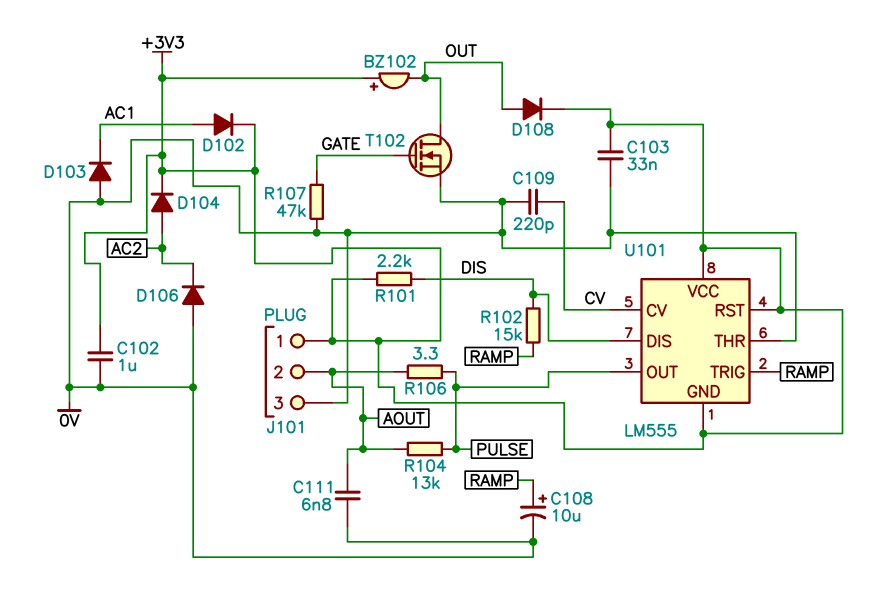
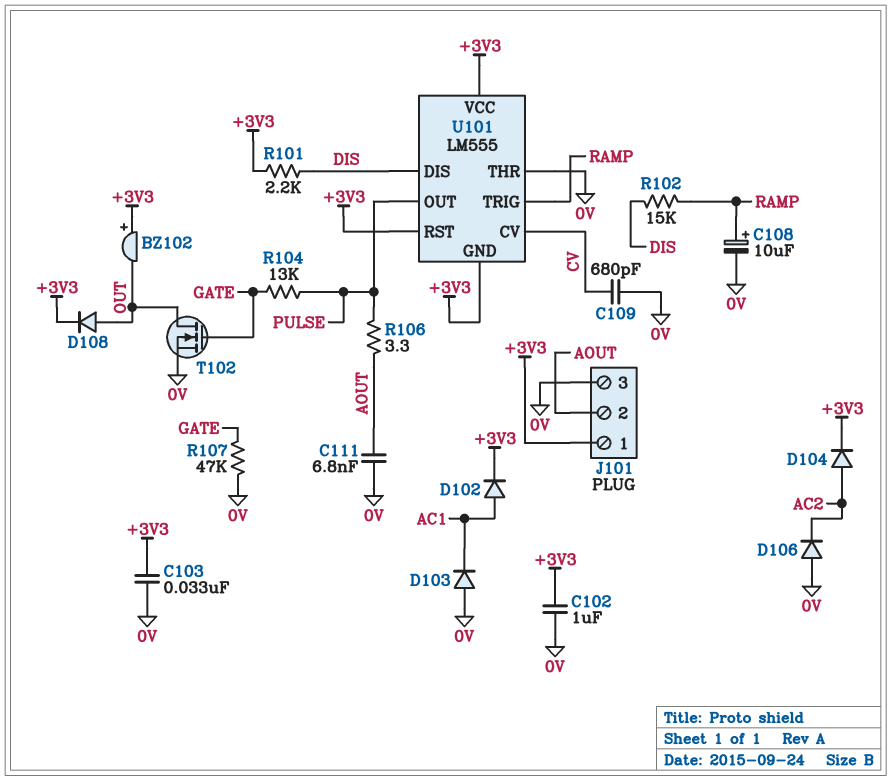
C109: 220pF (0V, CV) -> 680pF (0V, CV)
R104: 13k (AOUT, PULSE) -> 13k (GATE, PULSE)

